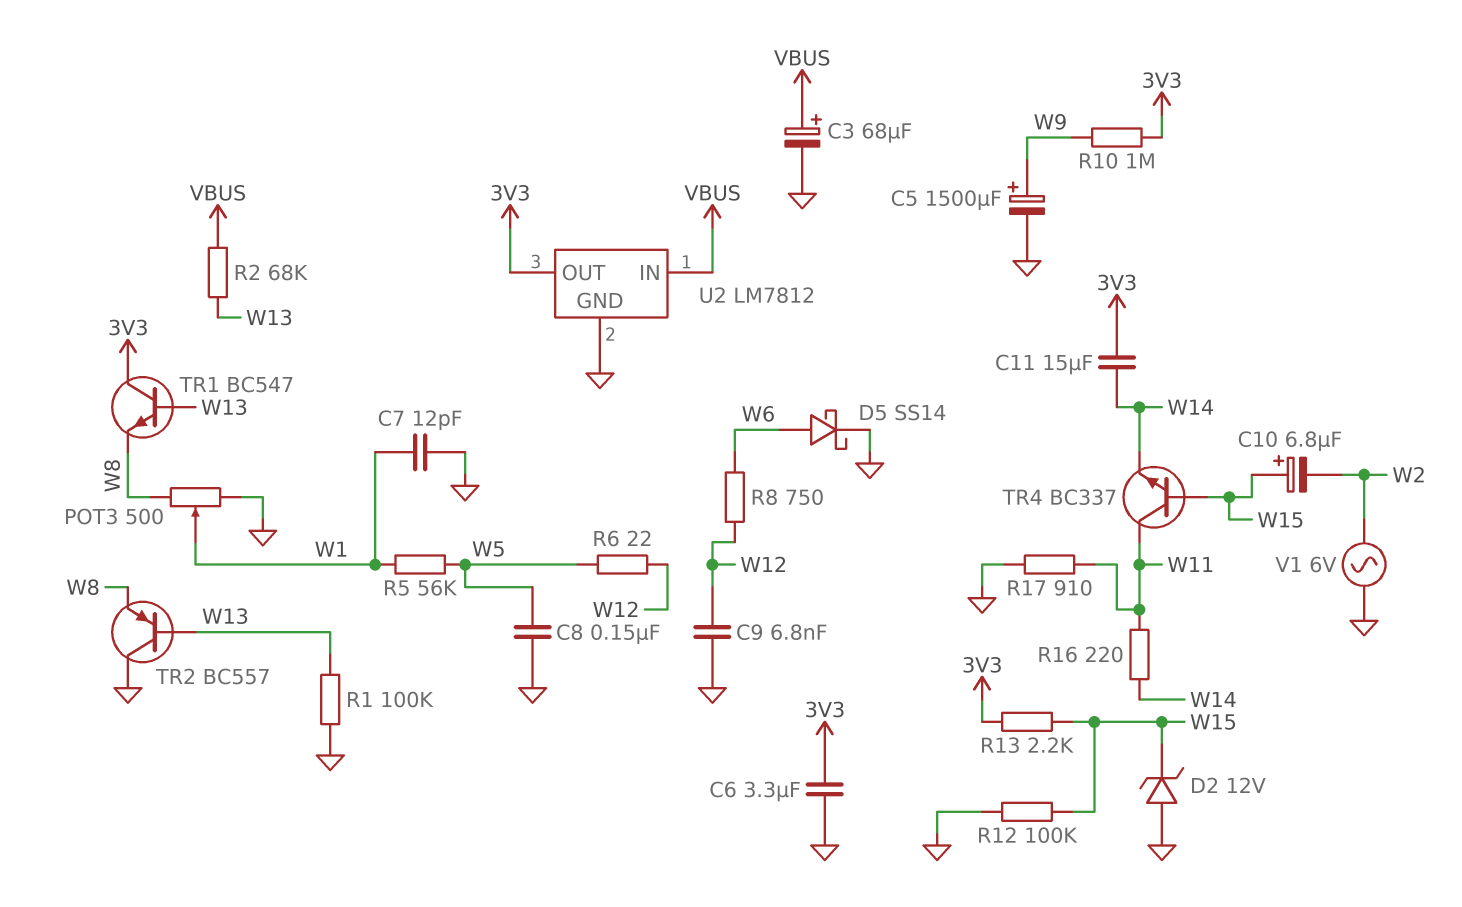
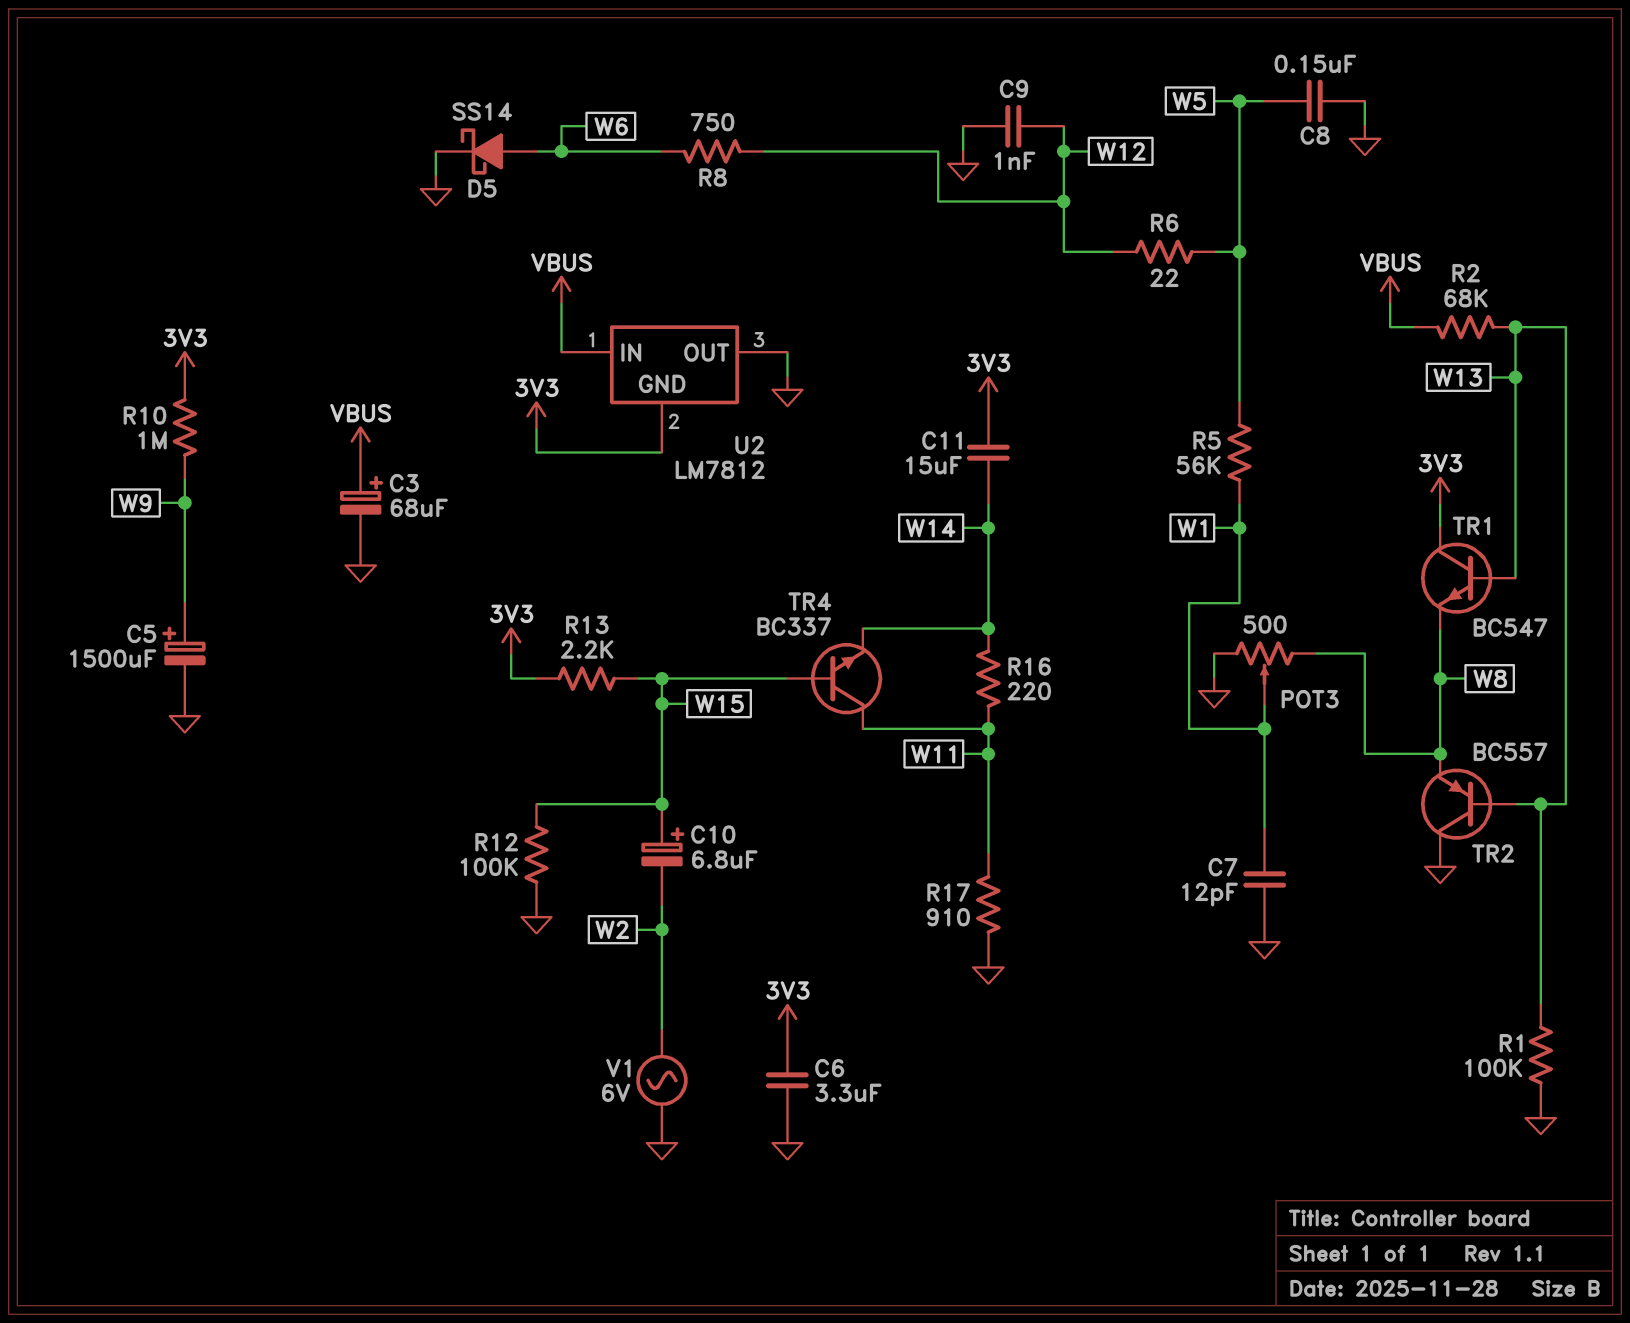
C9: 6.8nF (GND, W12) -> 1nF (GND, W12)
D2: zener 12V (A GND, K W15) -> none
U2 pin GND: GND -> 3V3
U2 pin OUT: 3V3 -> GND

